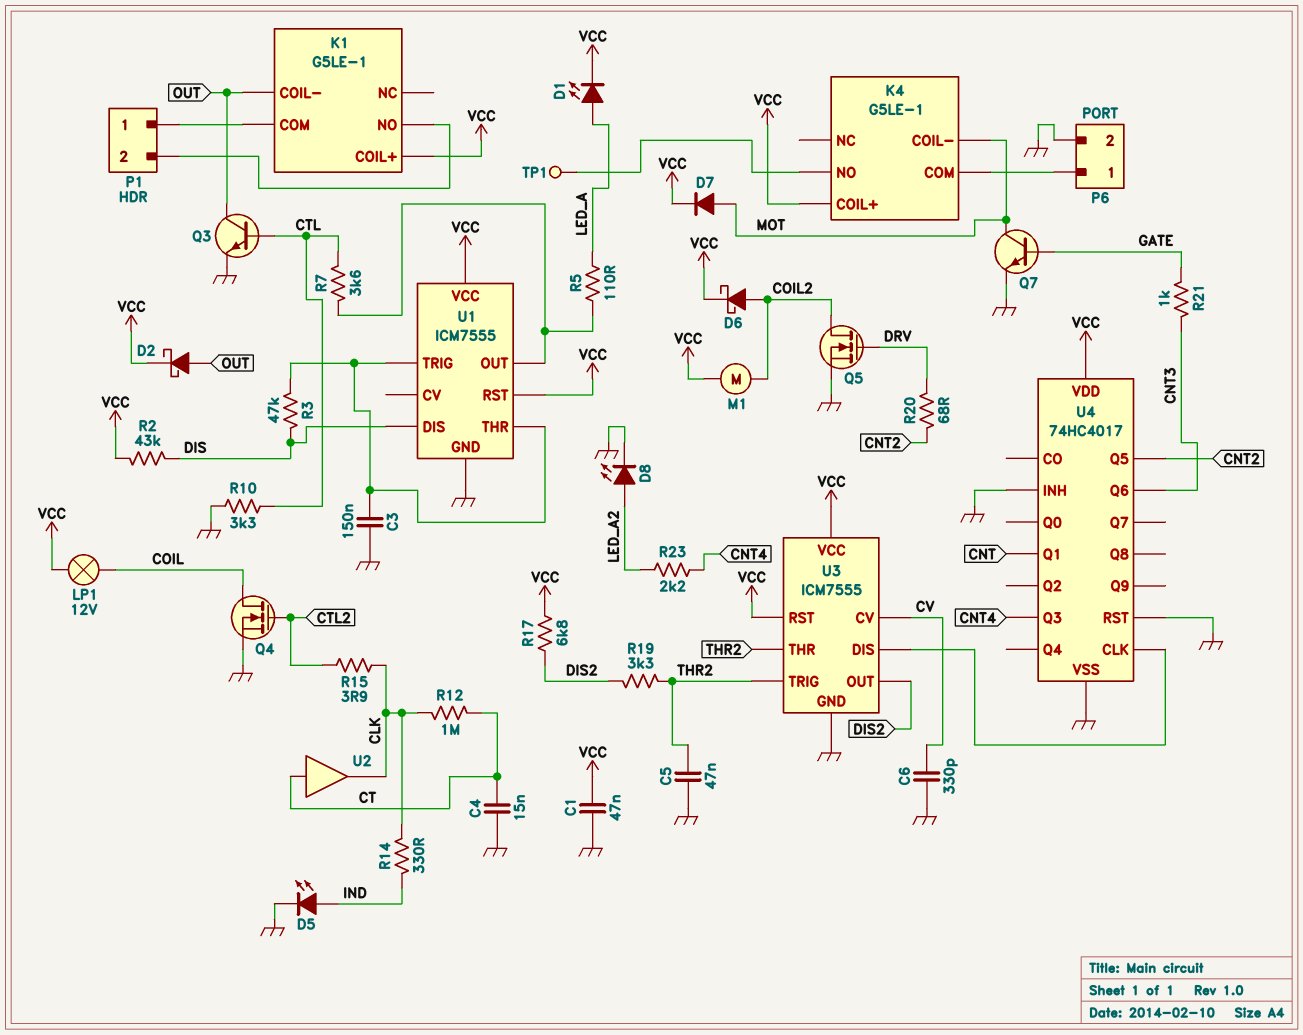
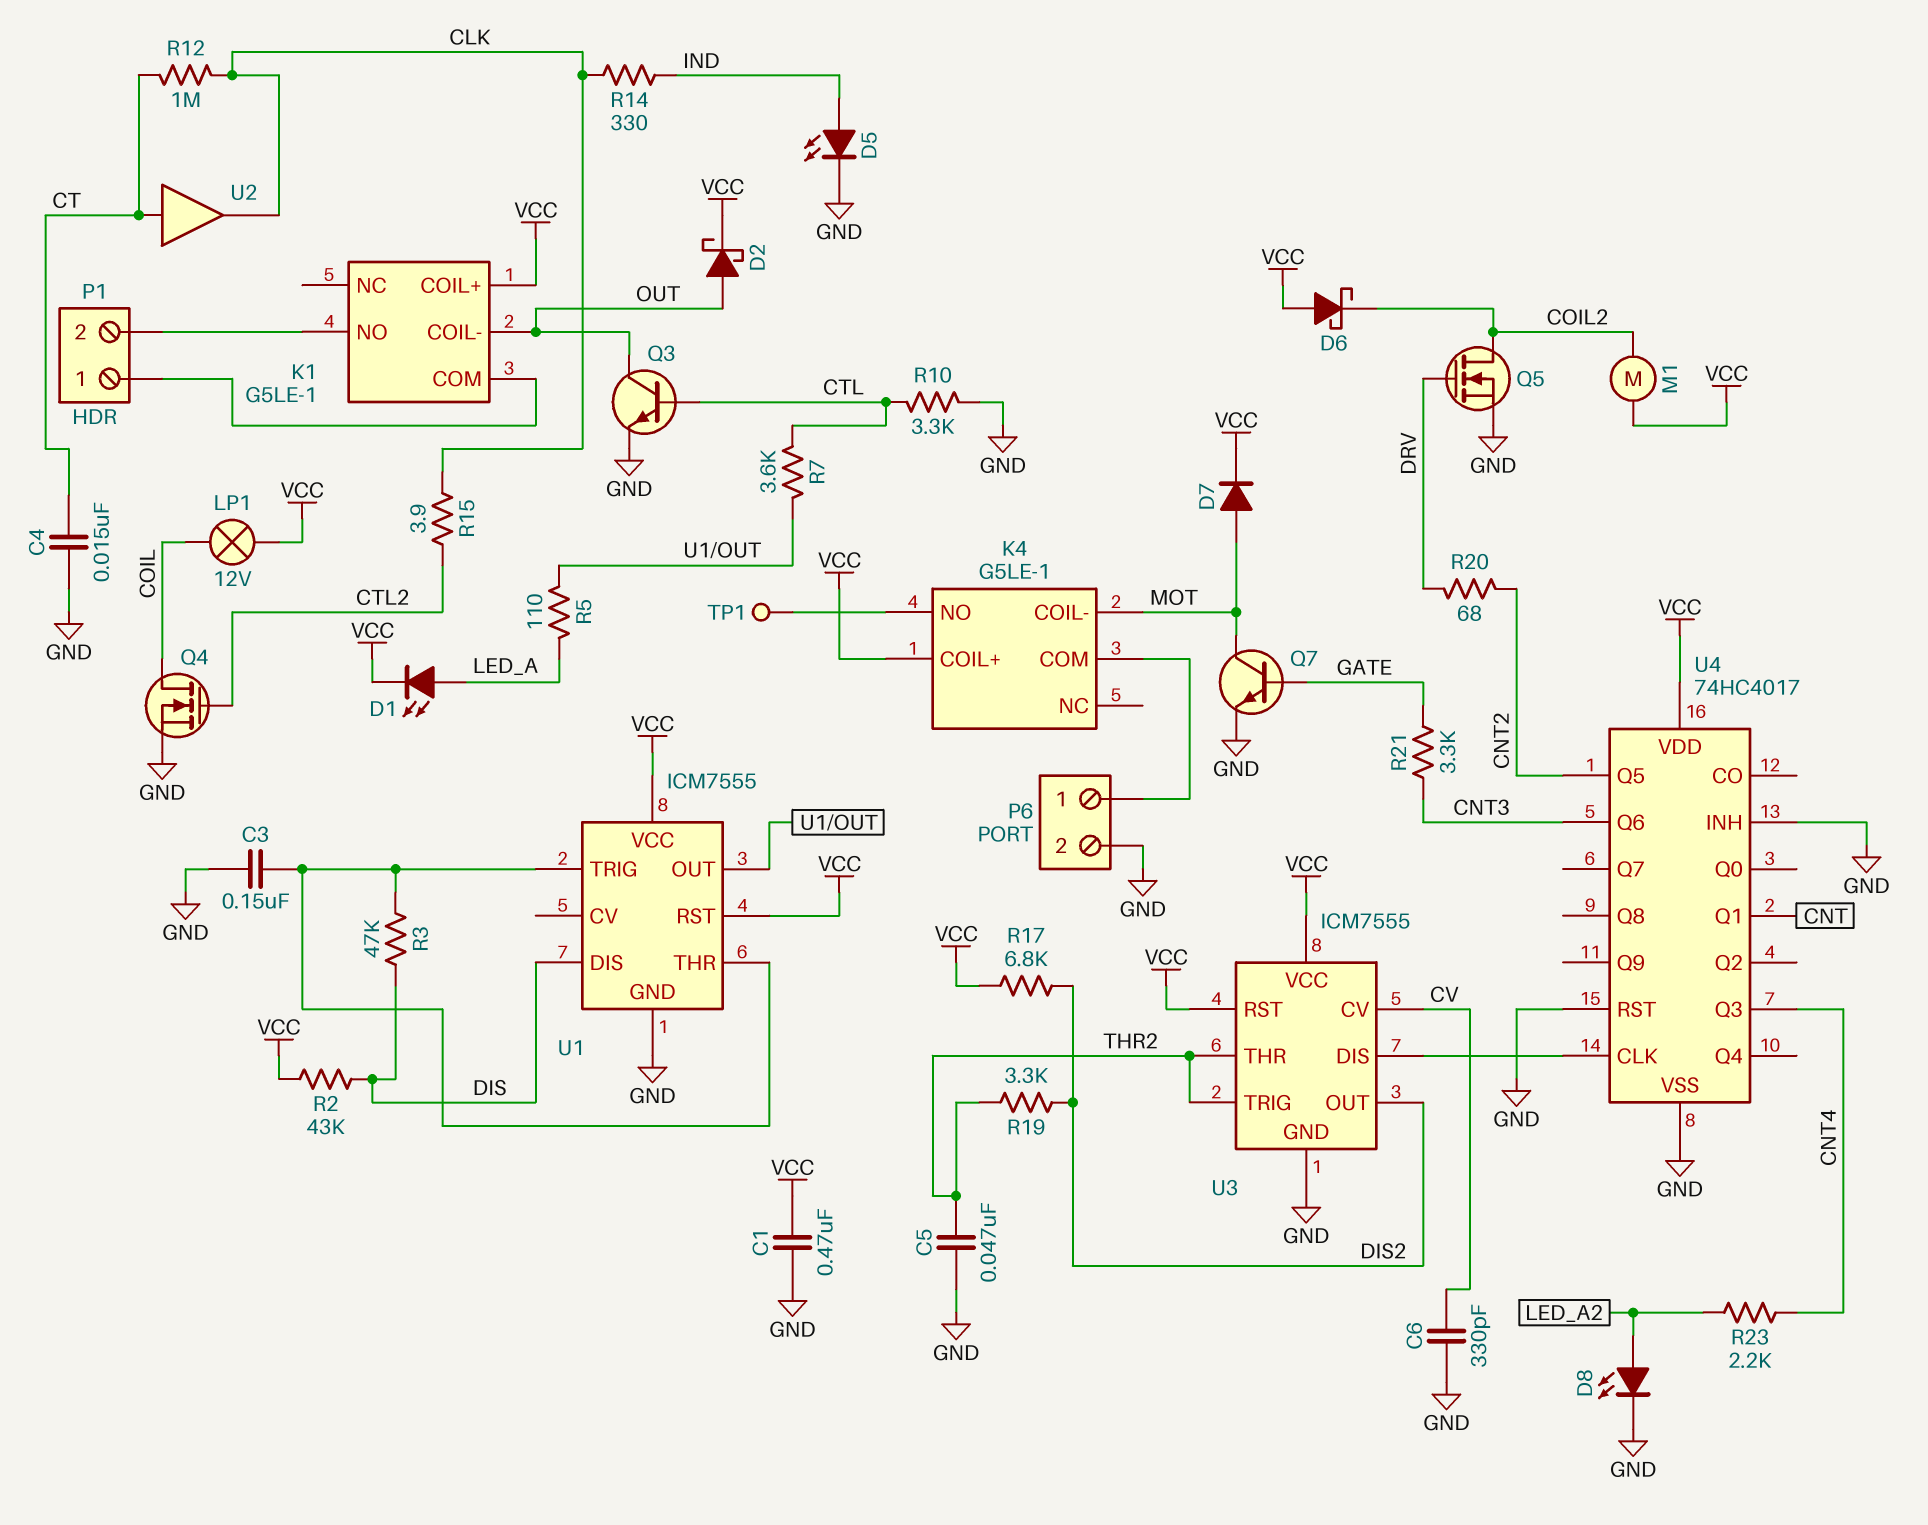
C1: 47nF (GND, VCC) -> 470nF (GND, VCC)
D6: schottky (A COIL2, K VCC) -> schottky (A VCC, K COIL2)
R21: 1k (CNT3, GATE) -> 3.3k (CNT3, GATE)

